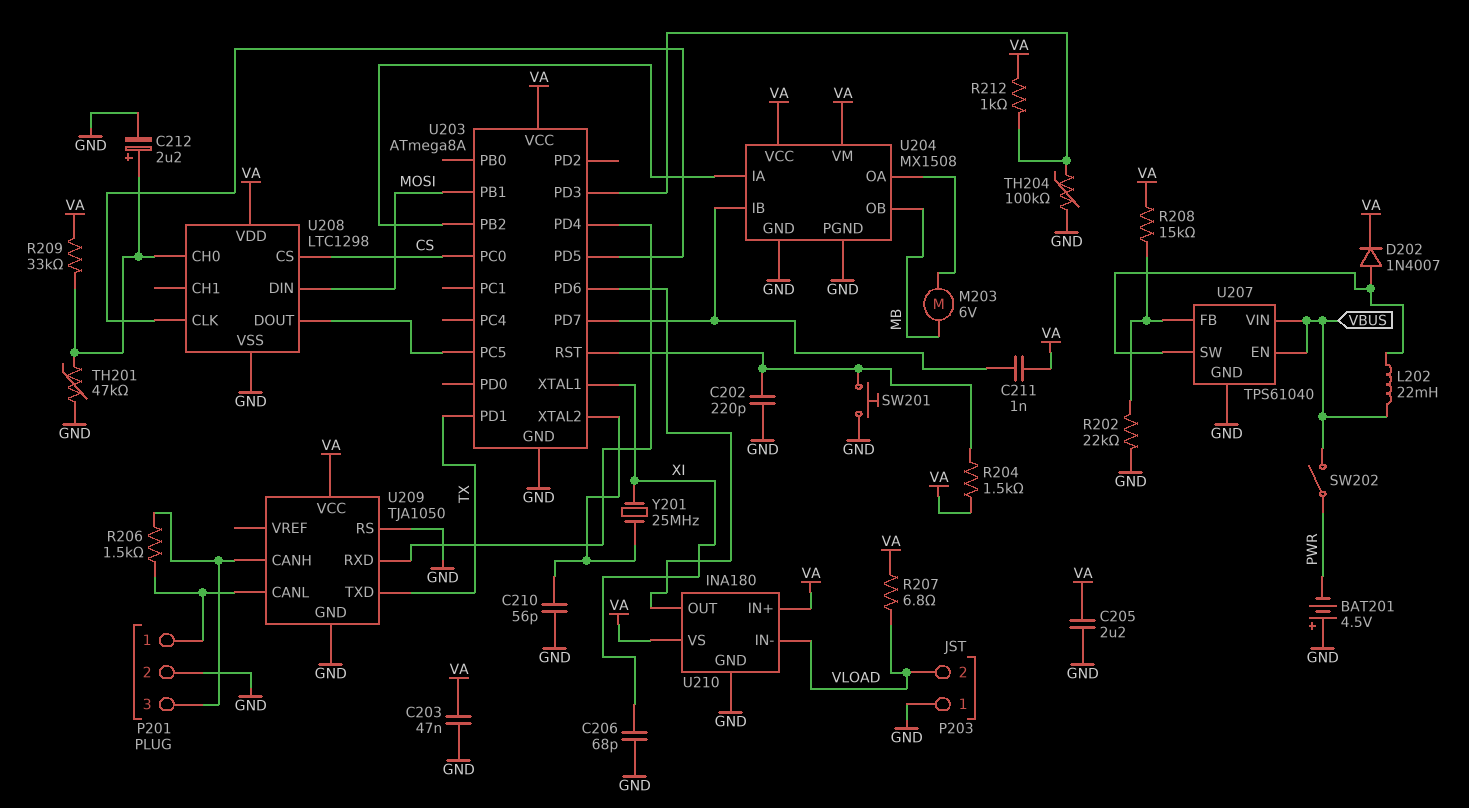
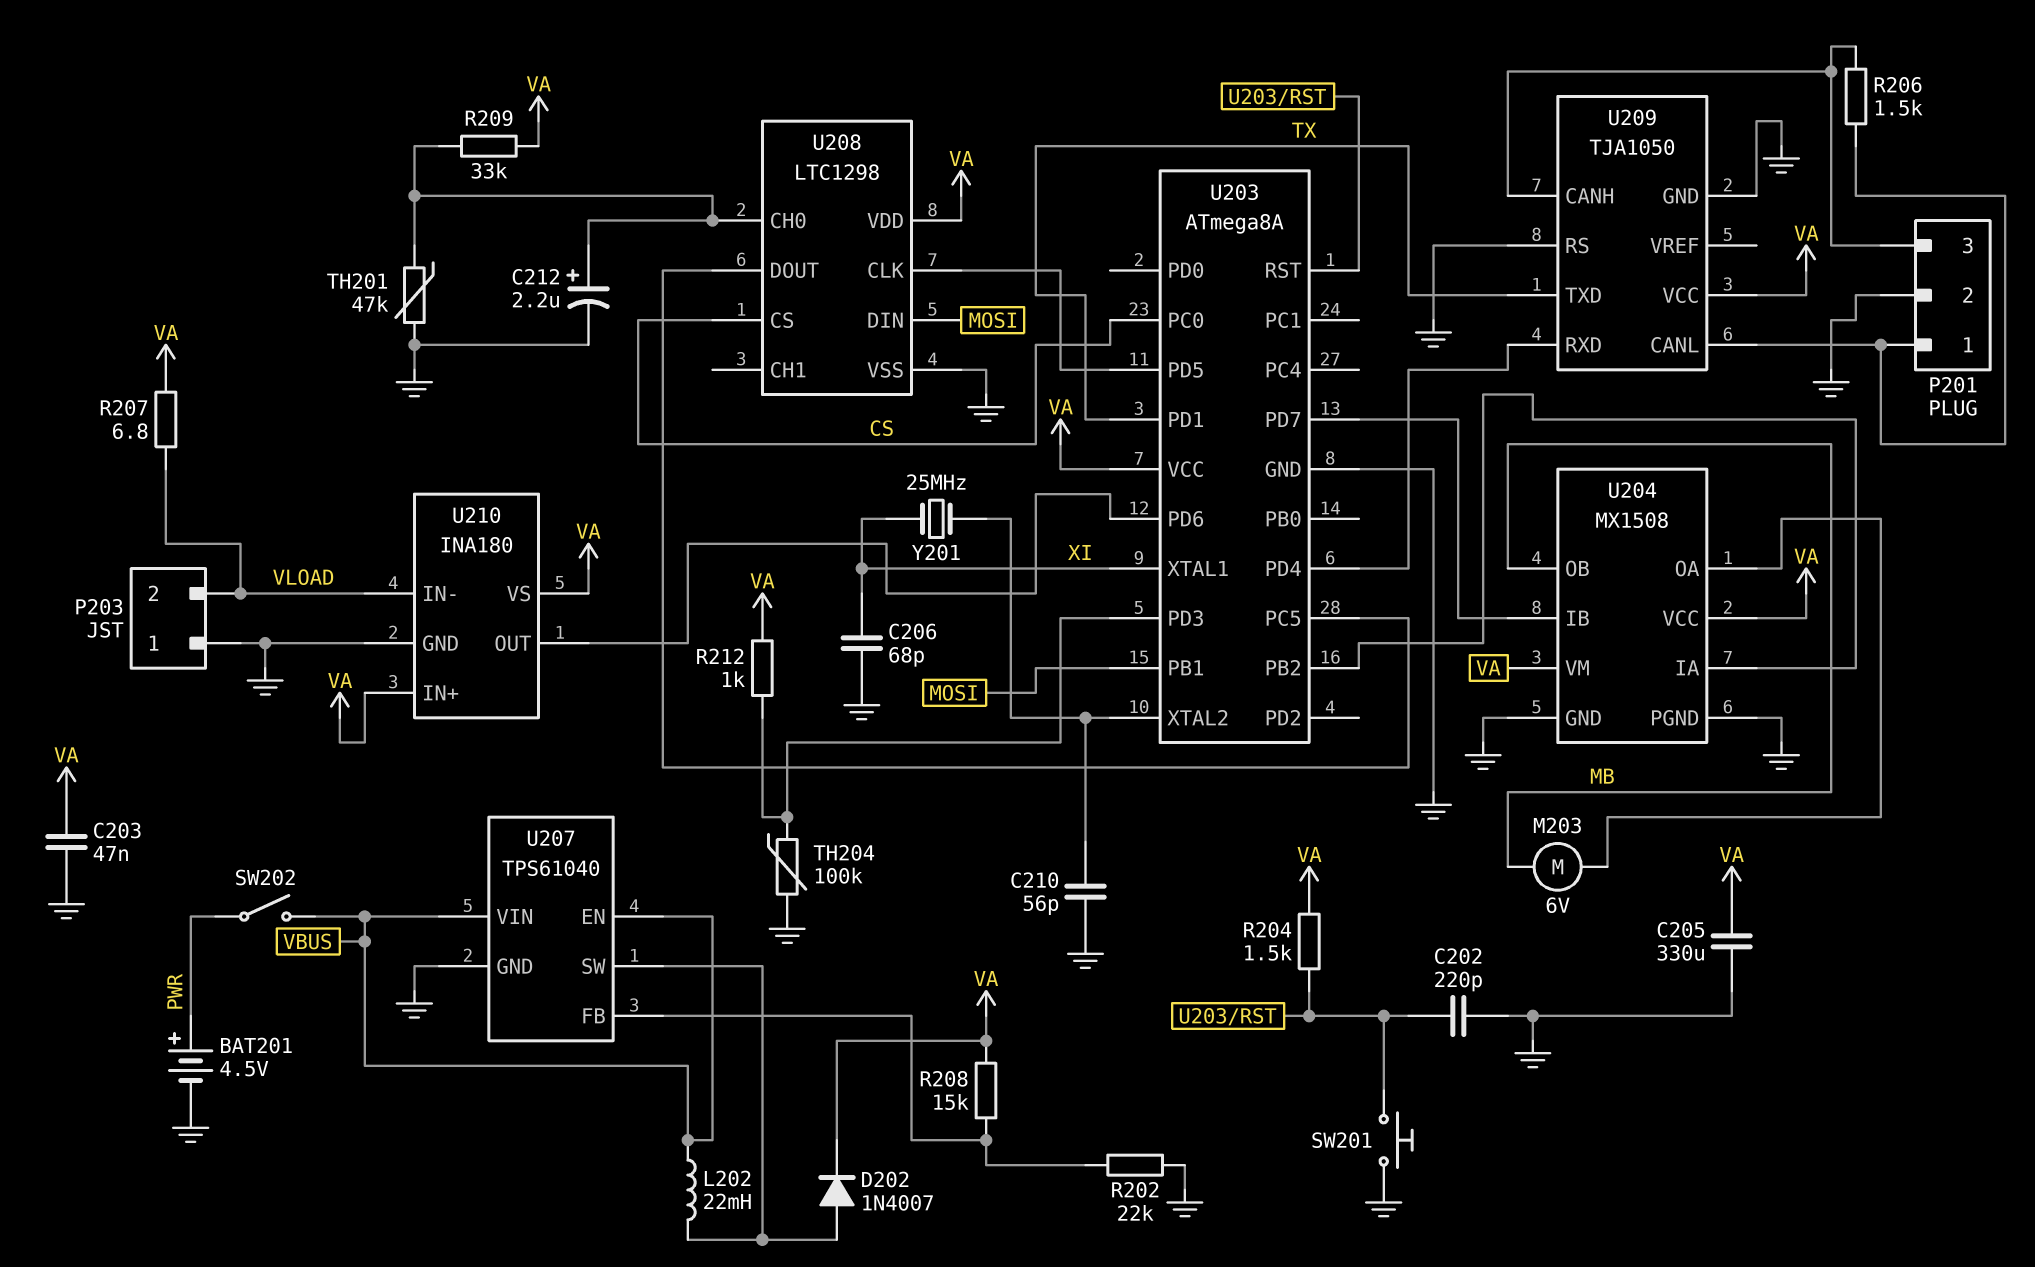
BAT201: 4.5V (plus GND, minus PWR) -> 4.5V (plus PWR, minus GND)
C205: 2.2uF (GND, VA) -> 330uF (GND, VA)
C211: 1nF (U203/PD7, VA) -> none

